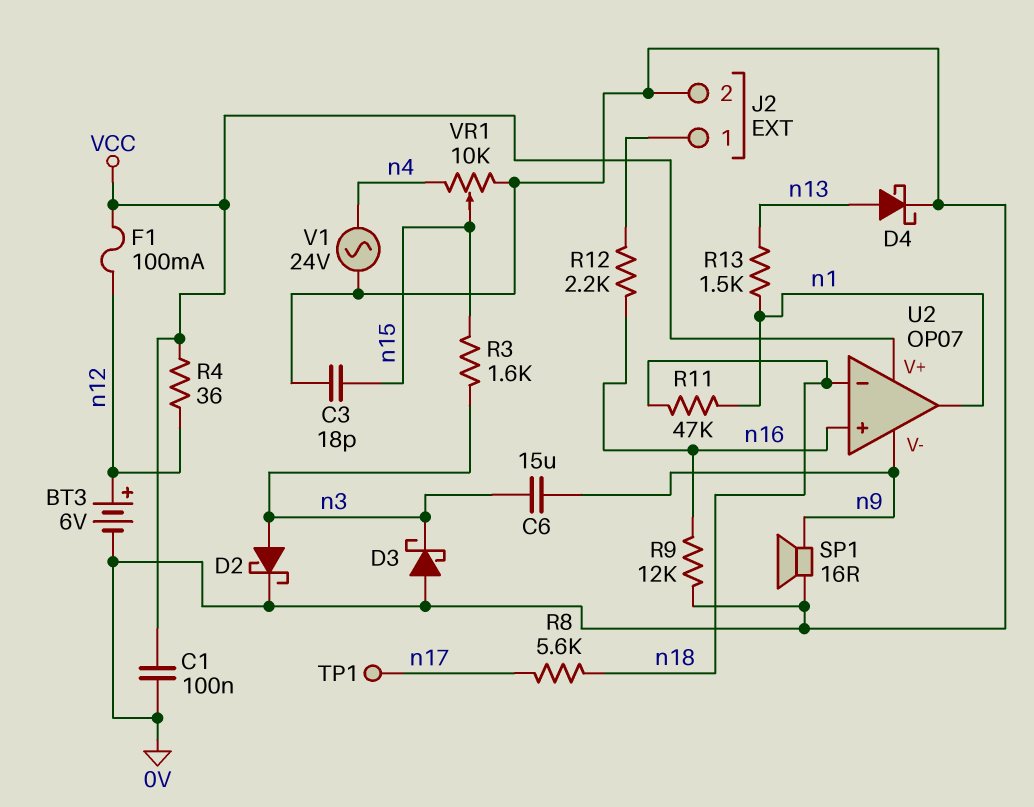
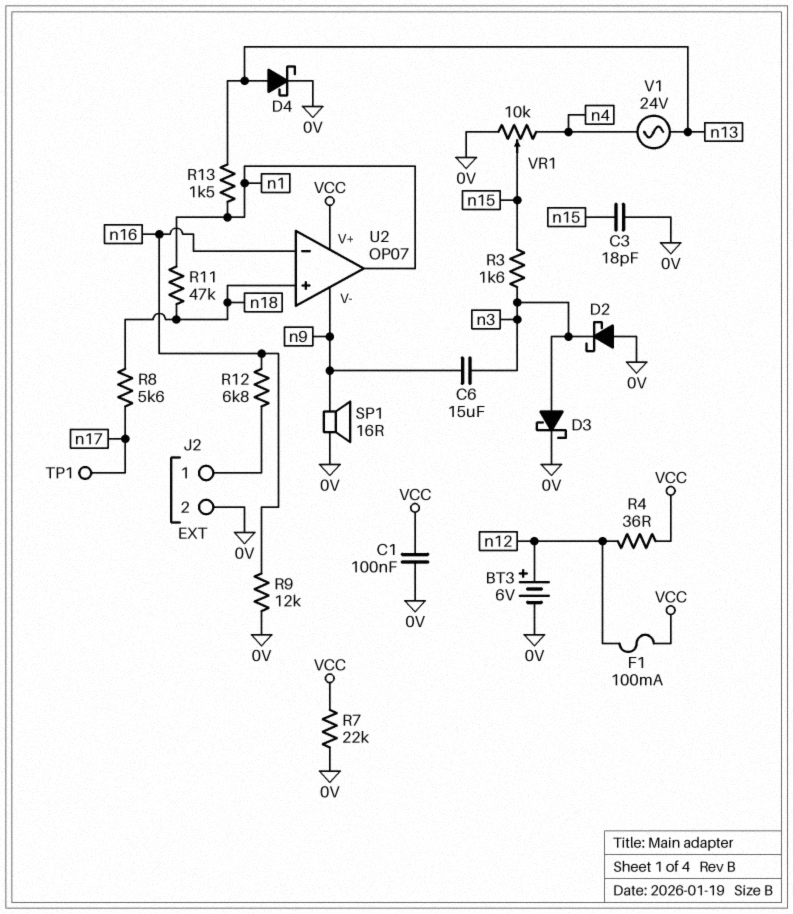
D2: schottky (A n3, K 0V) -> schottky (A 0V, K n3)
D3: schottky (A 0V, K n3) -> schottky (A n3, K 0V)
R7: none -> 22k (0V, VCC)
R12: 2.2k (J2/1, n16) -> 6.8k (J2/1, n16)
U2 pin in+: n16 -> n18
U2 pin in-: n18 -> n16
V1: AC 24V (0V, n4) -> AC 24V (n4, n13)

